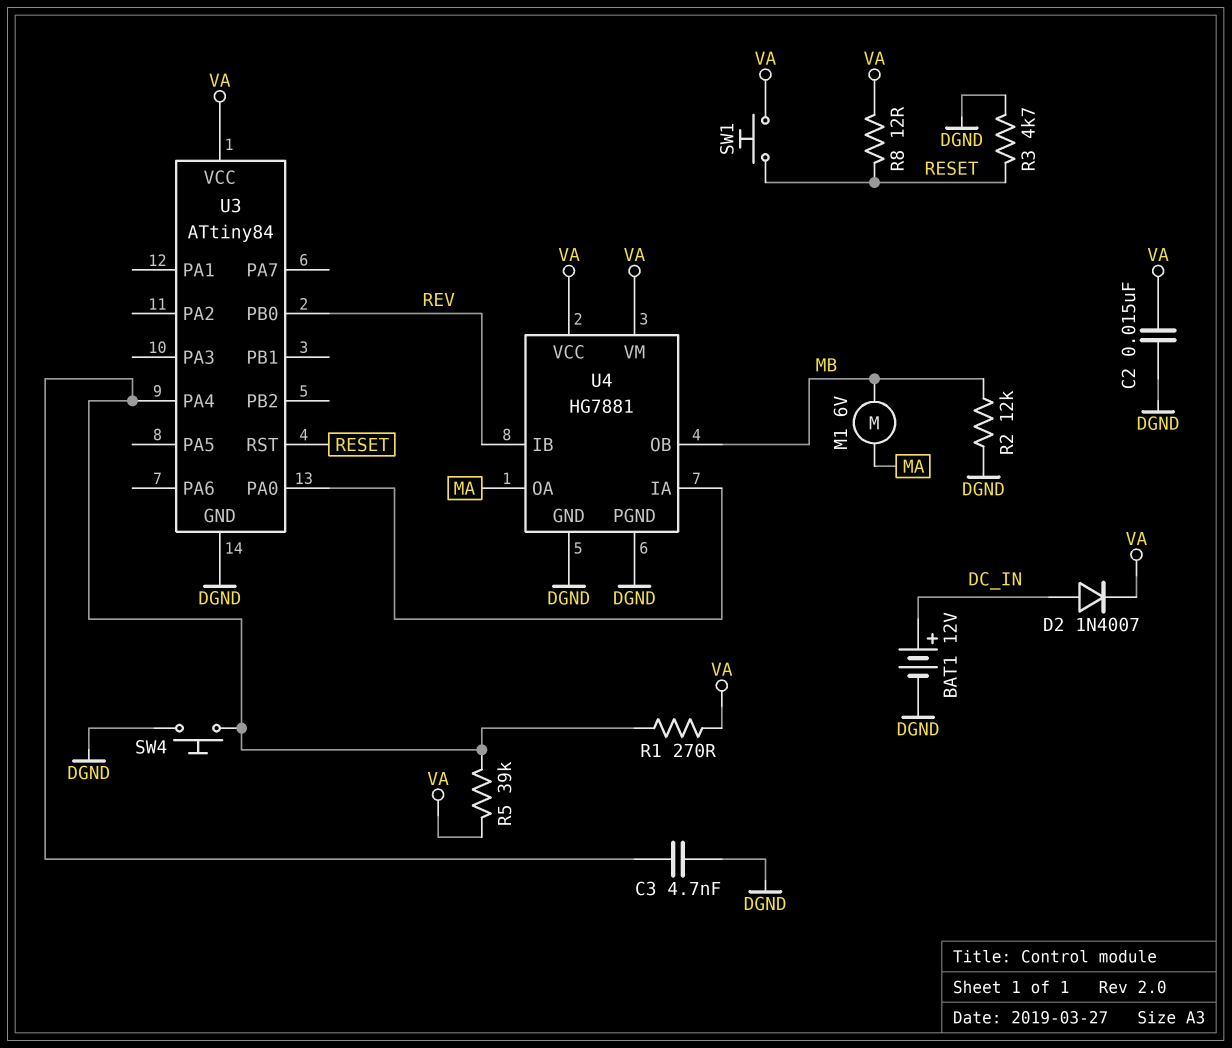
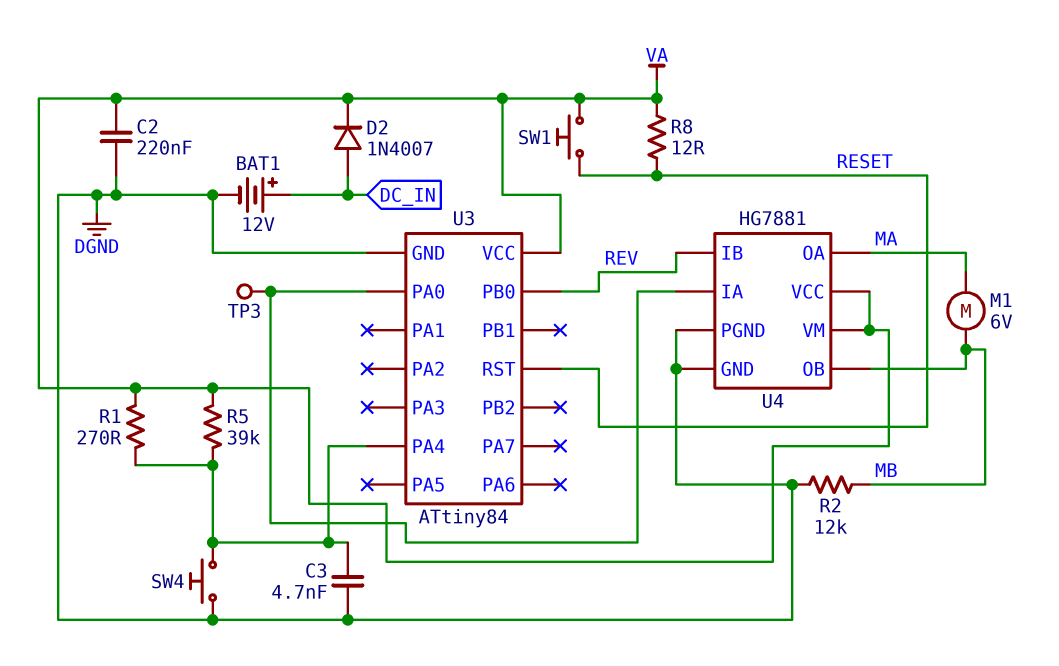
C2: 15nF (DGND, VA) -> 220nF (DGND, VA)
R3: 4.7k (DGND, RESET) -> none
TP3: none -> test point (U3/PA0)

